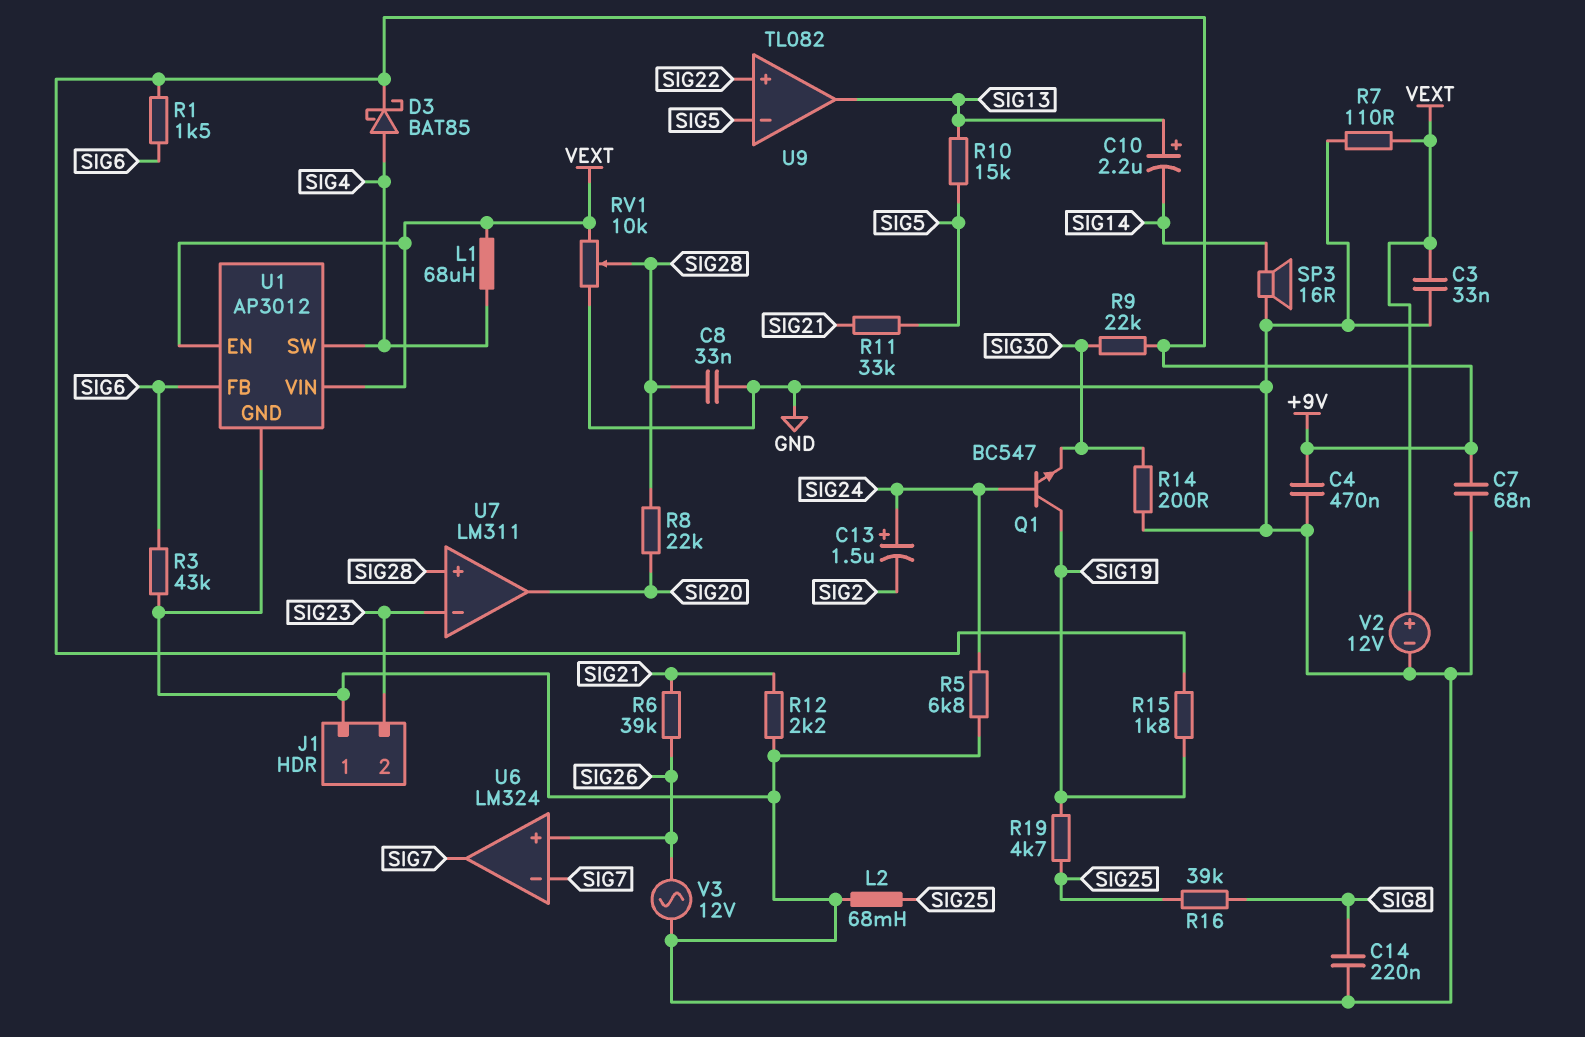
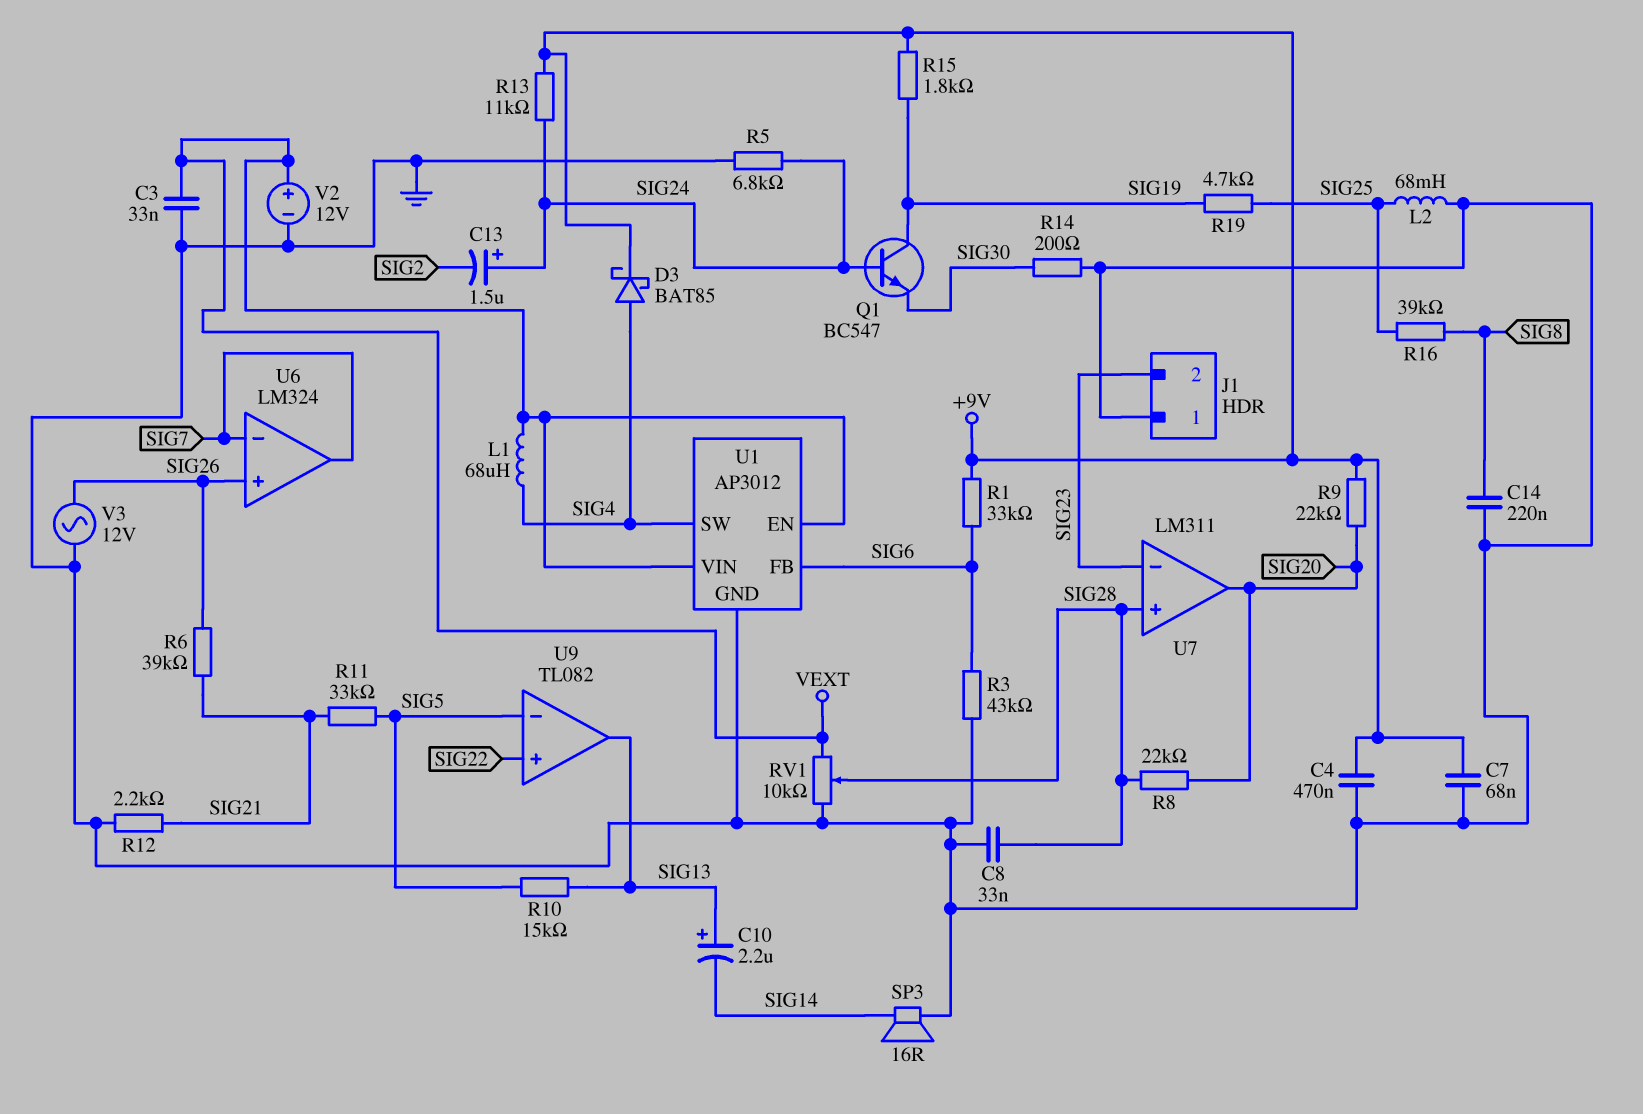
R1: 1.5k (+9V, SIG6) -> 33k (+9V, SIG6)
R7: 110 (GND, VEXT) -> none
R9: 22k (+9V, SIG30) -> 22k (+9V, SIG20)
R13: none -> 11k (+9V, SIG24)

